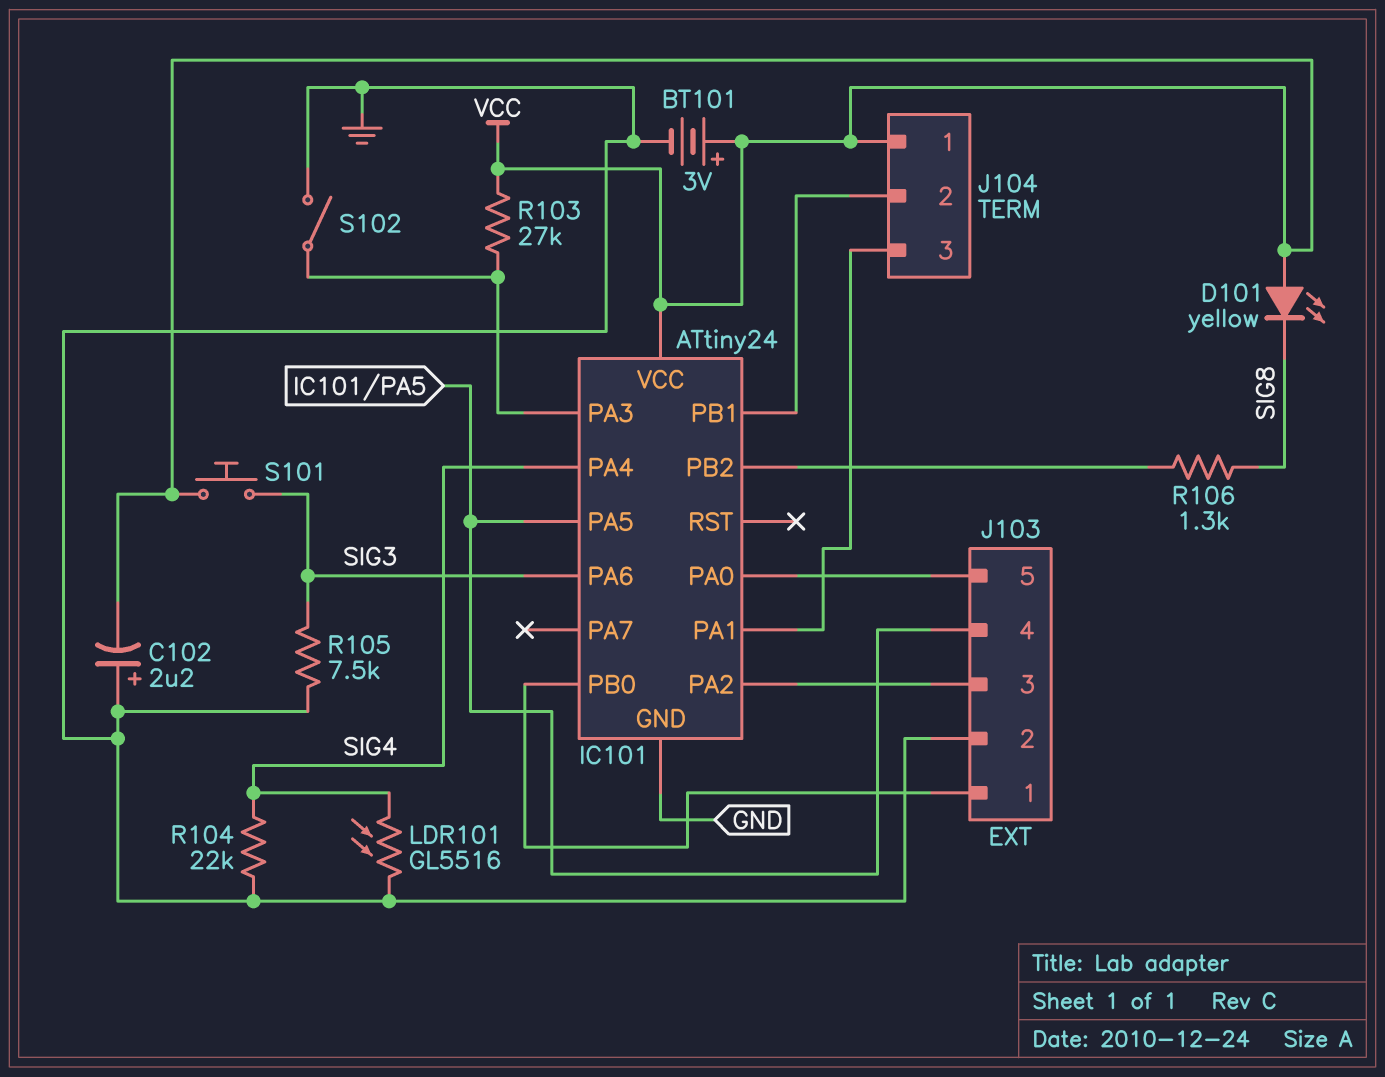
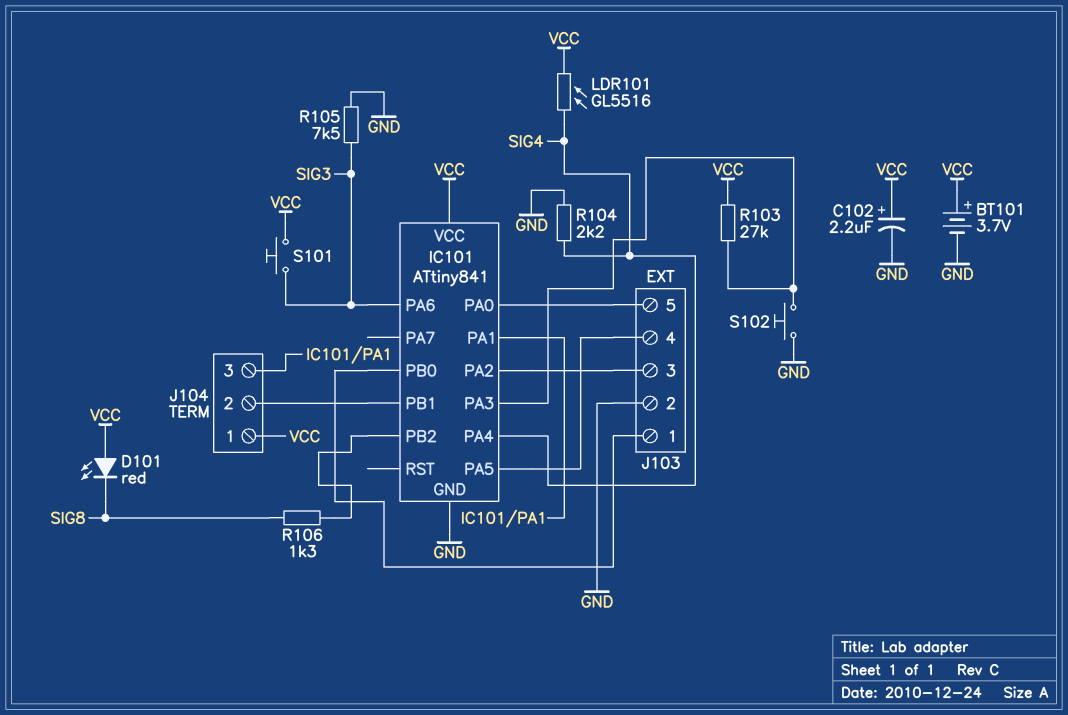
BT101: 3V (plus VCC, minus GND) -> 3.7V (plus VCC, minus GND)
C102: 2.2uF (plus GND, minus VCC) -> 2.2uF (plus VCC, minus GND)
D101: LED yellow (A VCC, K SIG8) -> LED red (A VCC, K SIG8)
IC101: ATtiny24 -> ATtiny841
LDR101: GL5516 (GND, SIG4) -> GL5516 (SIG4, VCC)
R104: 22k (GND, SIG4) -> 2.2k (GND, SIG4)
S102: switch (GND, IC101/PA3) -> button (GND, IC101/PA3)

